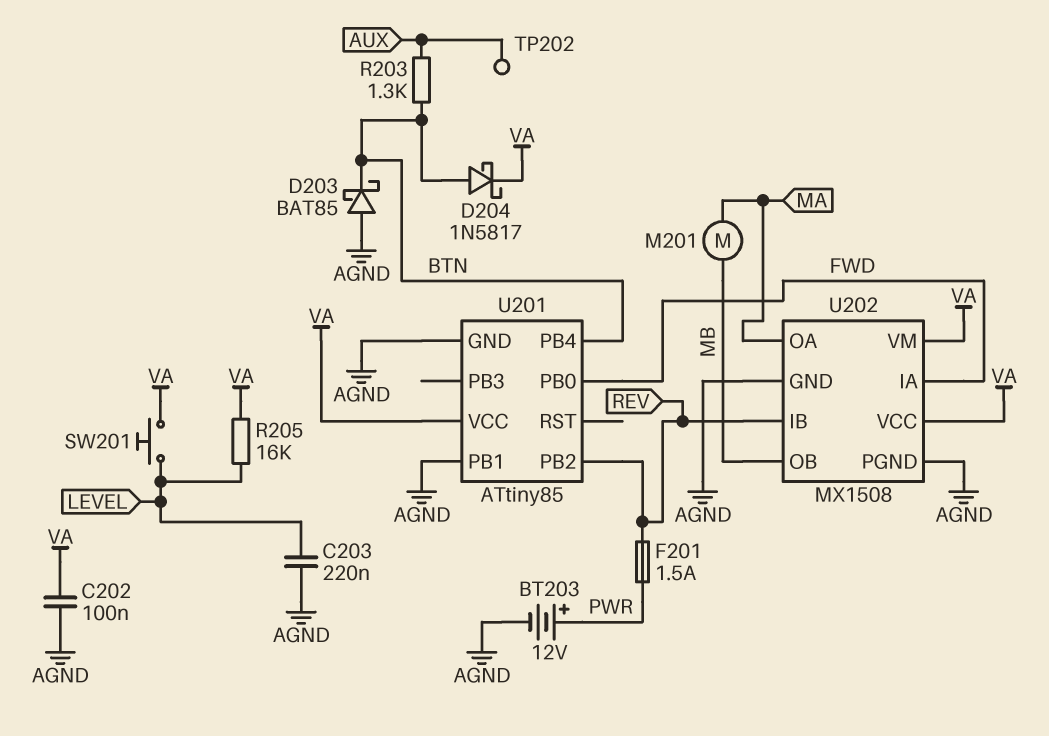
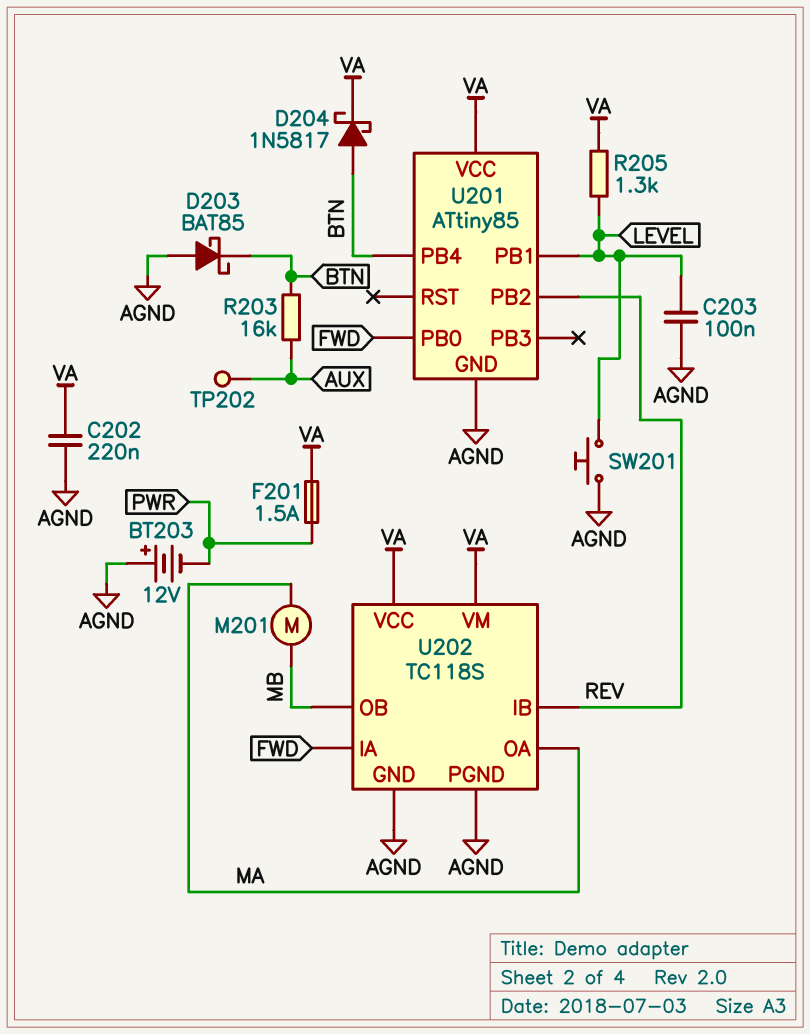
BT203: 12V (plus PWR, minus AGND) -> 12V (plus AGND, minus PWR)
C202: 100nF (AGND, VA) -> 220nF (AGND, VA)
C203: 220nF (AGND, LEVEL) -> 100nF (AGND, LEVEL)
F201: 1.5A (PWR, REV) -> 1.5A (PWR, VA)
R203: 1.3k (AUX, BTN) -> 16k (AUX, BTN)
R205: 16k (LEVEL, VA) -> 1.3k (LEVEL, VA)
SW201: button (LEVEL, VA) -> button (AGND, LEVEL)
U201 pin PB1: AGND -> LEVEL
U202: MX1508 -> TC118S

